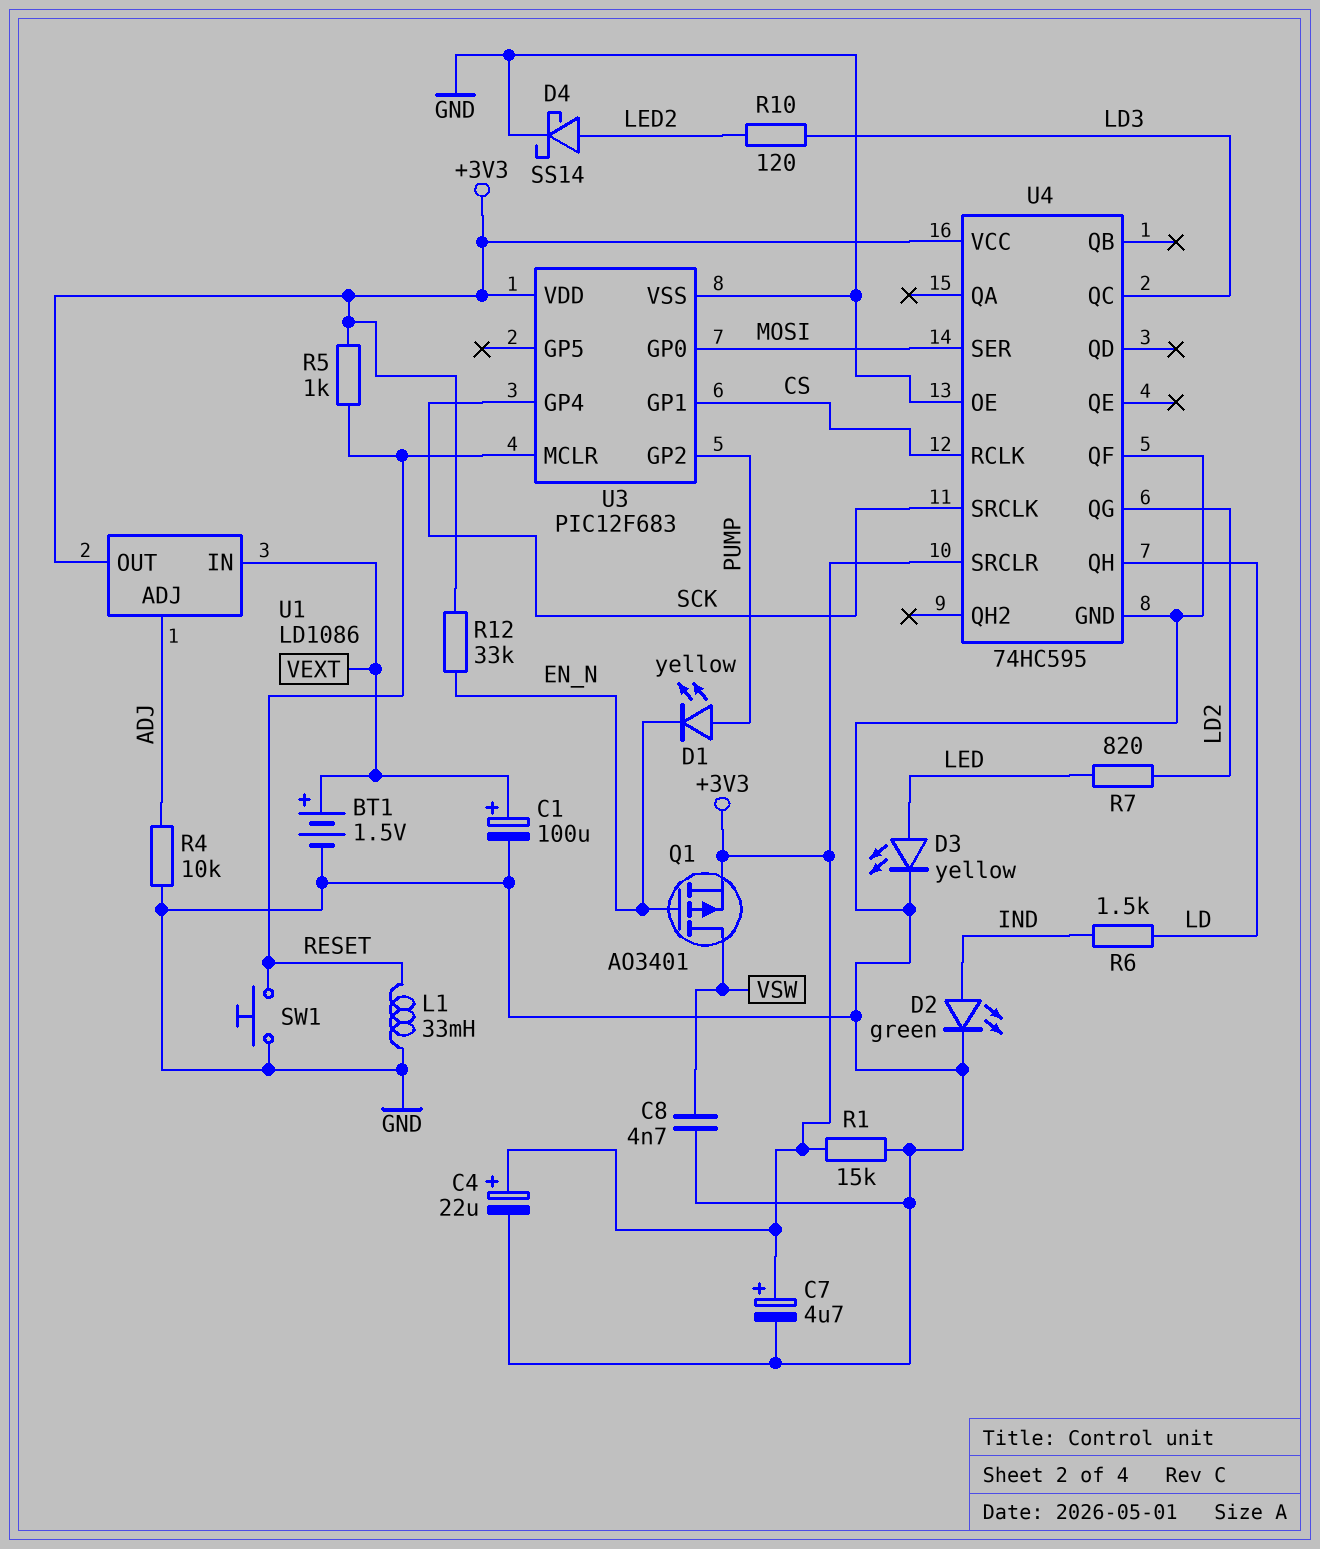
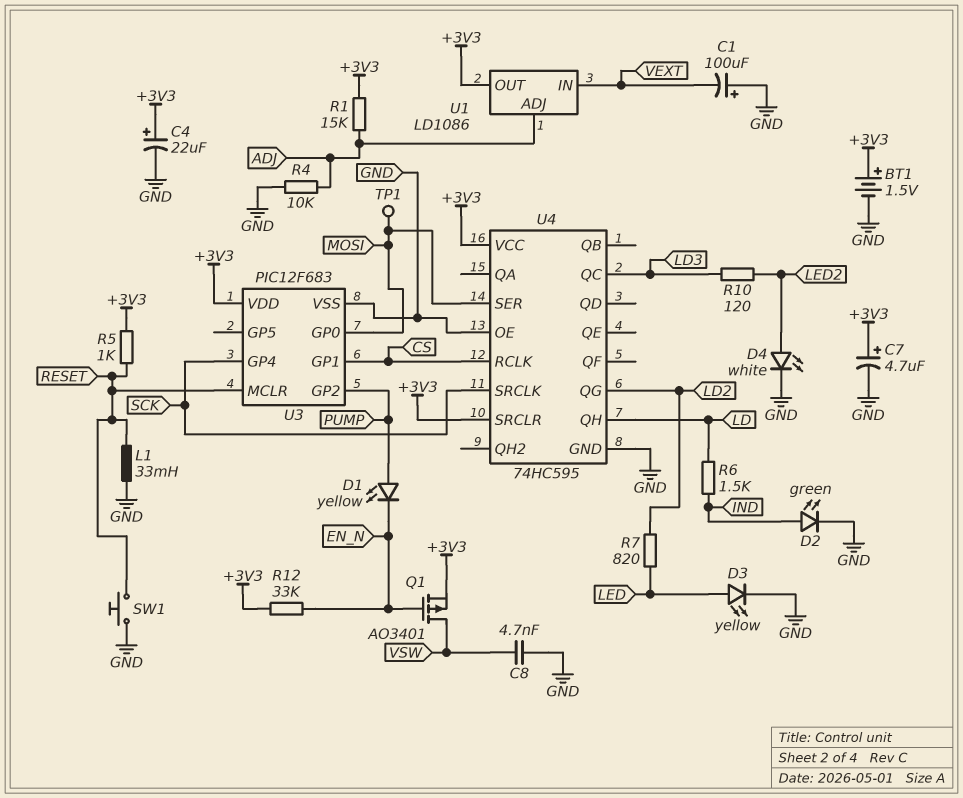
BT1: 1.5V (plus VEXT, minus GND) -> 1.5V (plus +3V3, minus GND)
C1: 100uF (plus VEXT, minus GND) -> 100uF (plus GND, minus VEXT)
D4: schottky SS14 (A LED2, K GND) -> LED white (A LED2, K GND)
R1: 15k (+3V3, GND) -> 15k (+3V3, ADJ)
TP1: none -> test point (MOSI)
U4 pin QF: GND -> none

